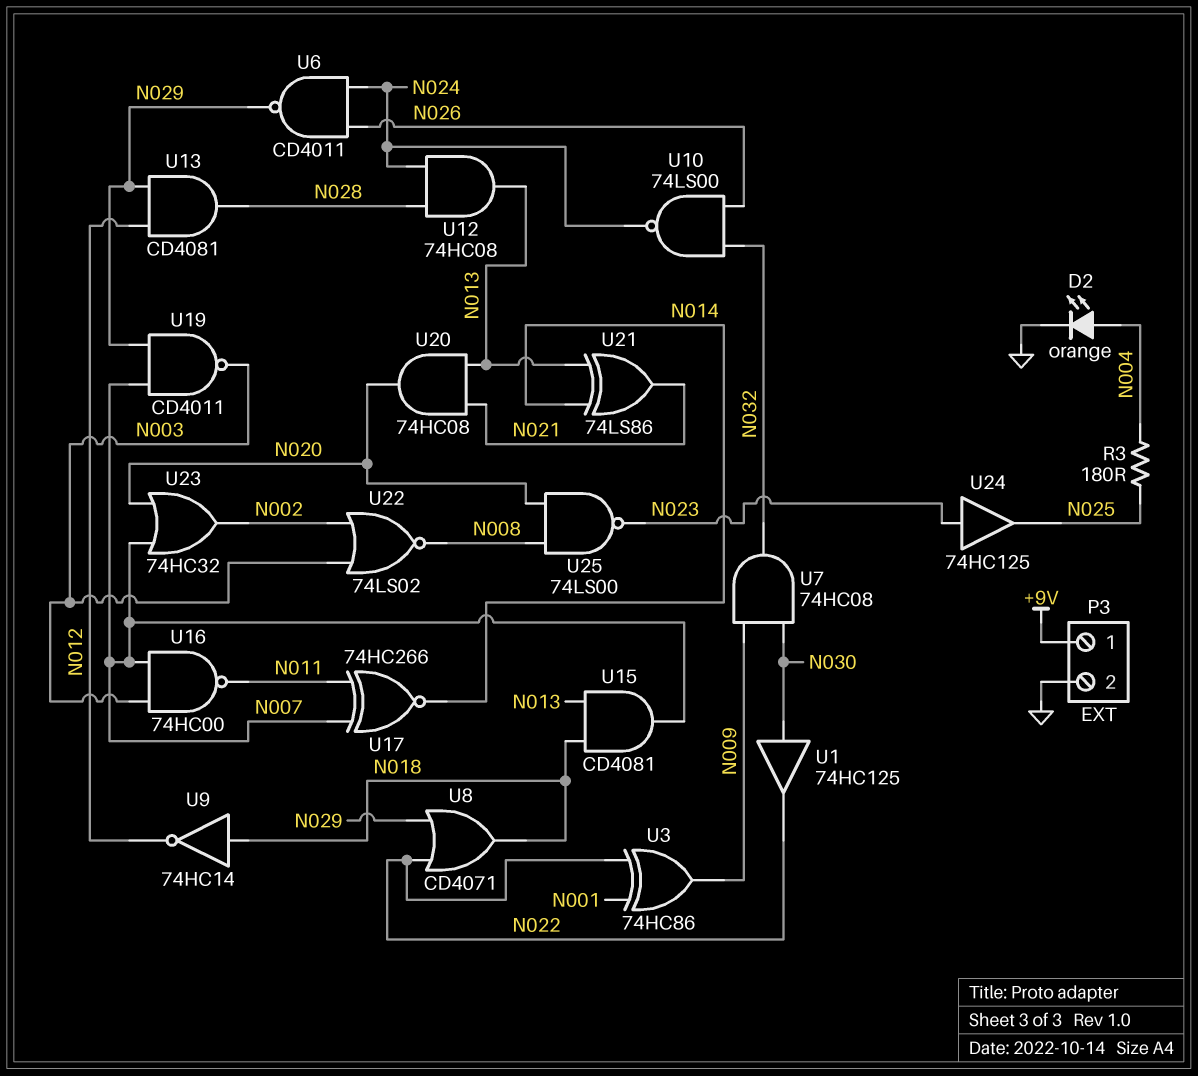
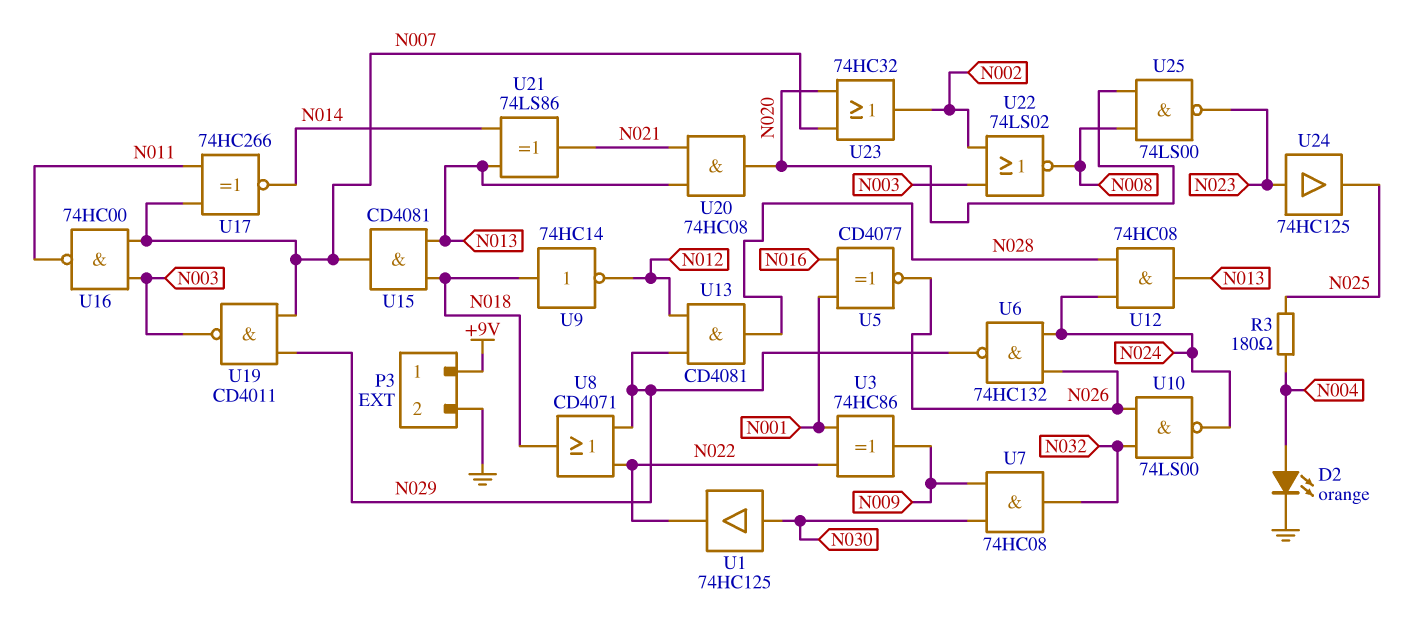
U5: none -> XNOR CD4077 (in N001, in N016, out N026)
U6: NAND CD4011 (in N024, in N026, out N029) -> NAND 74HC132 (in N024, in N026, out N029)

